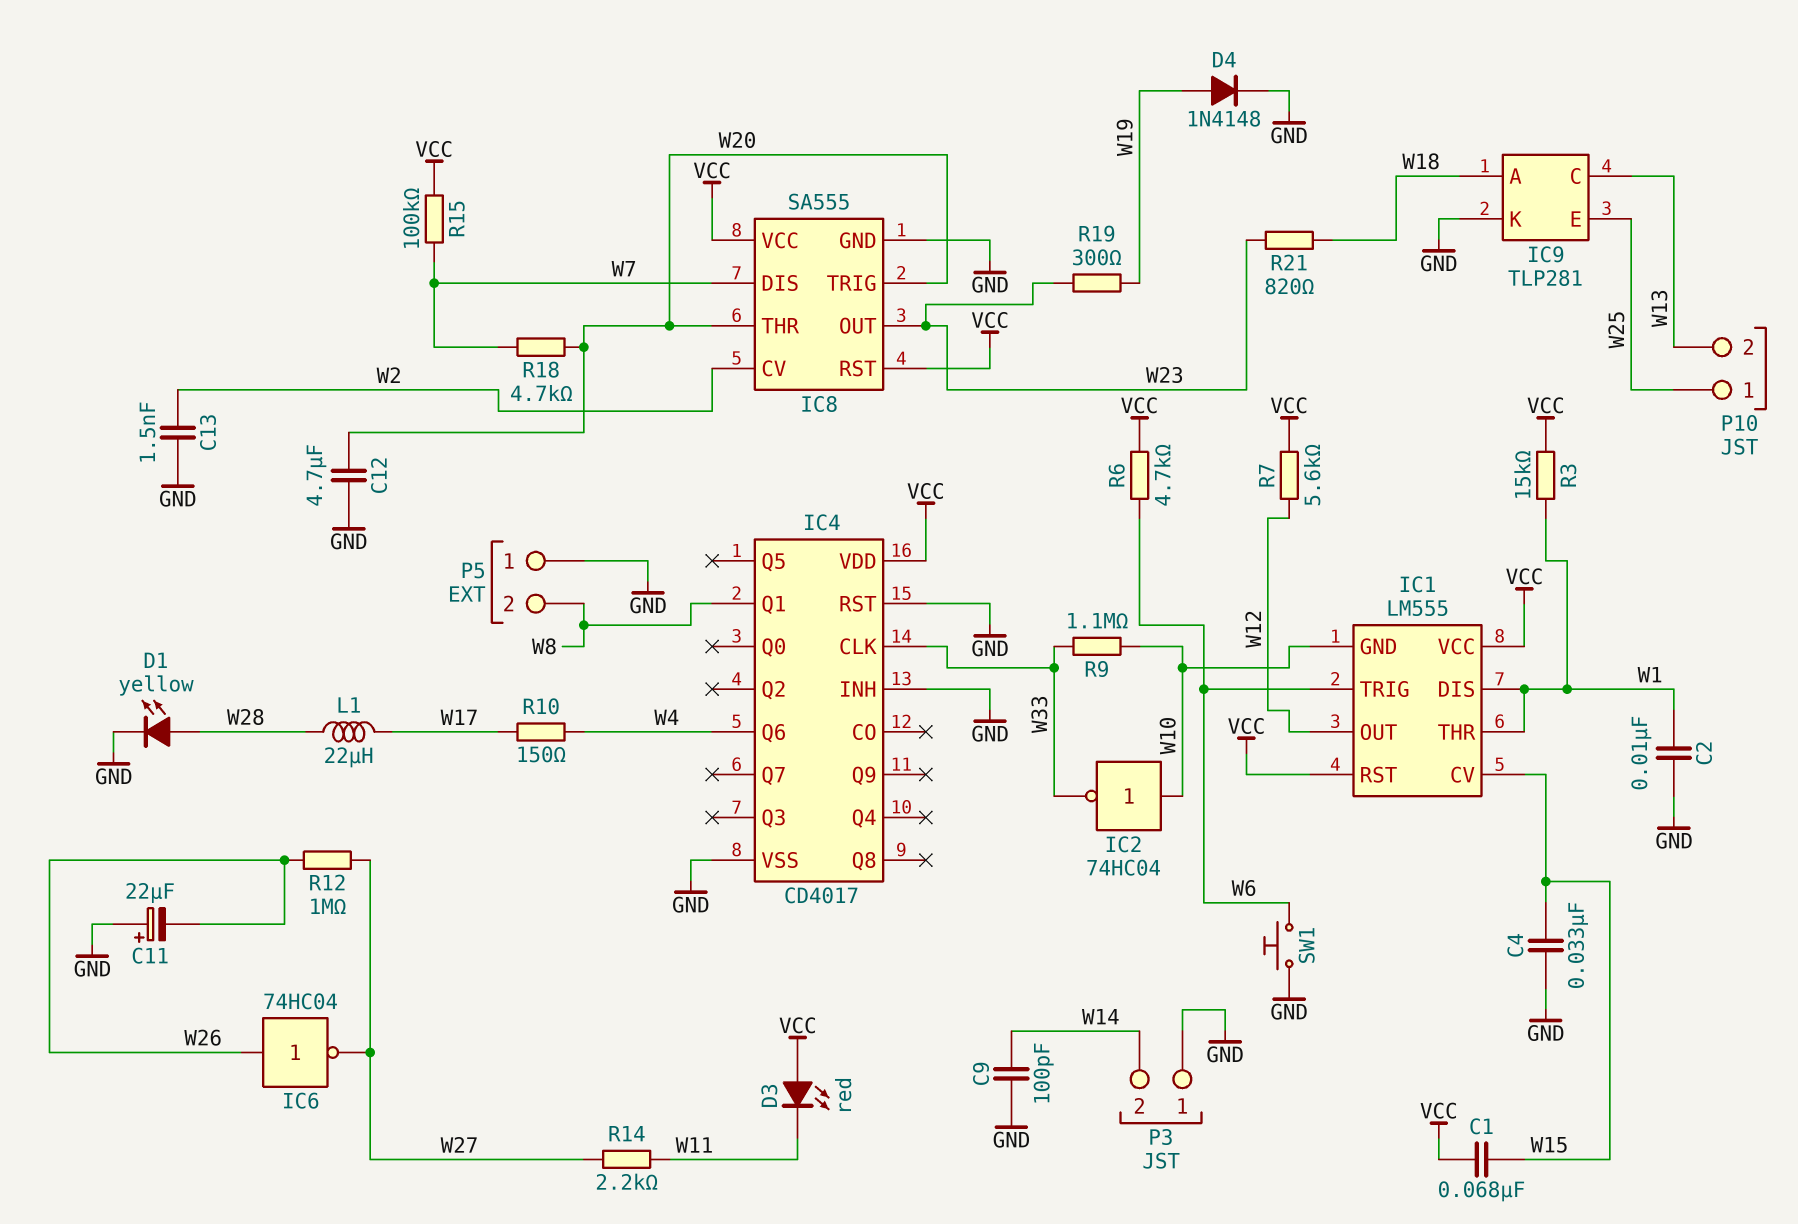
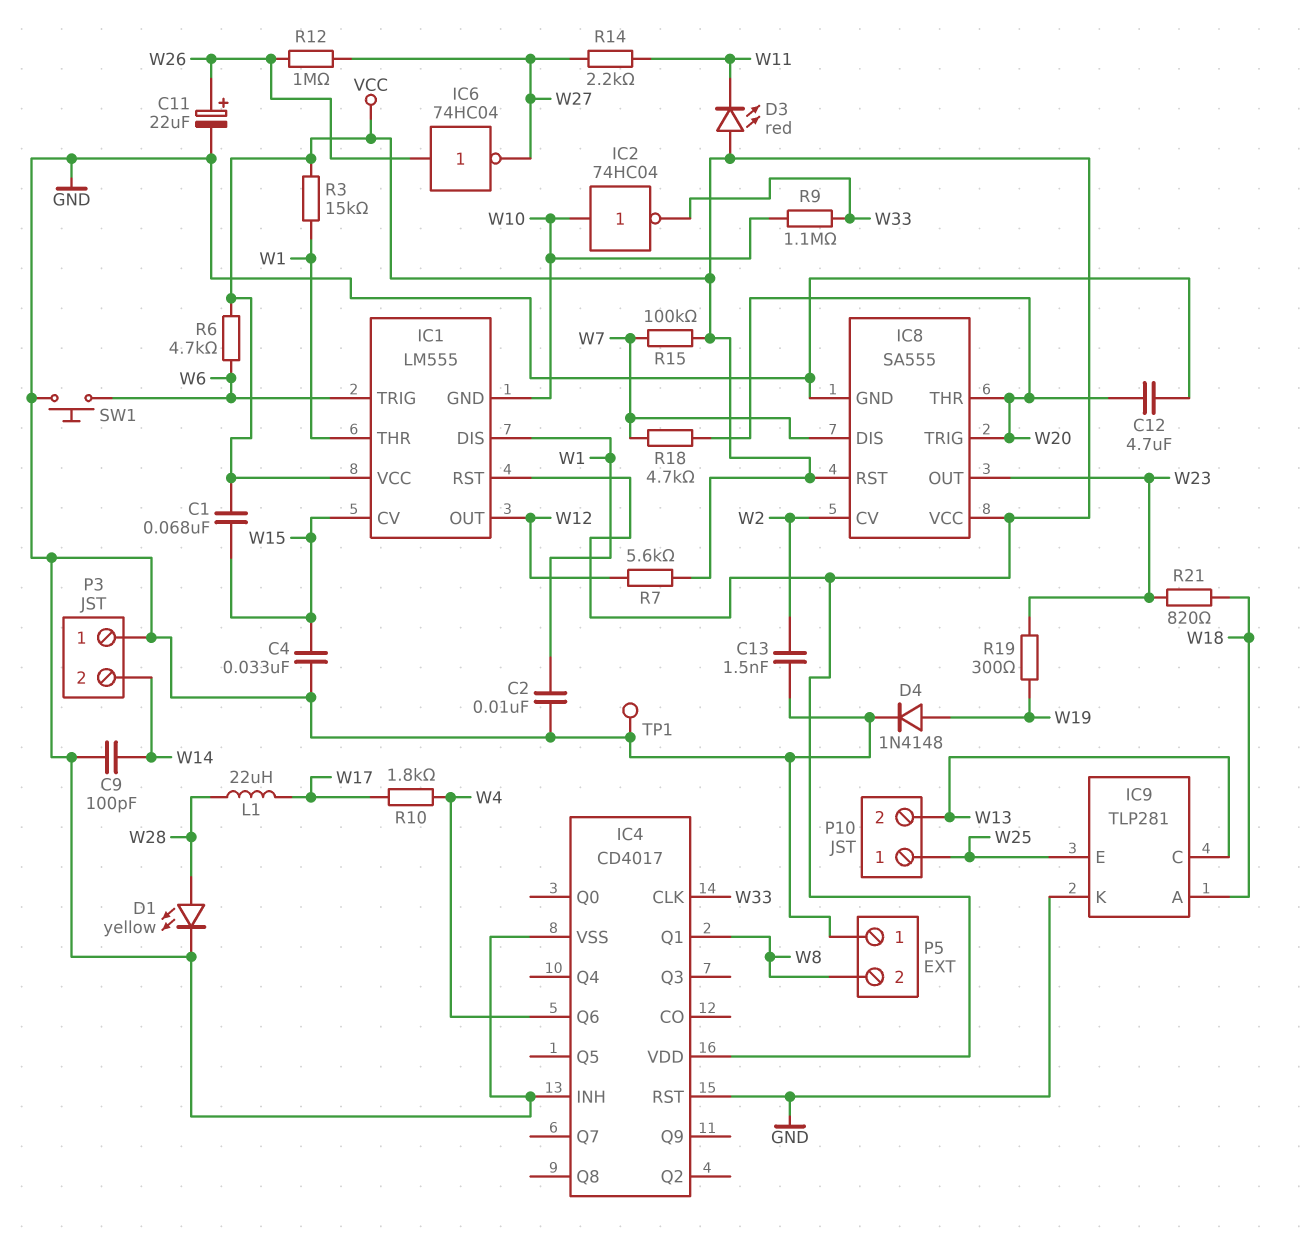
C11: 22uF (plus GND, minus W26) -> 22uF (plus W26, minus GND)
R10: 150 (W4, W17) -> 1.8k (W4, W17)
TP1: none -> test point (GND)

